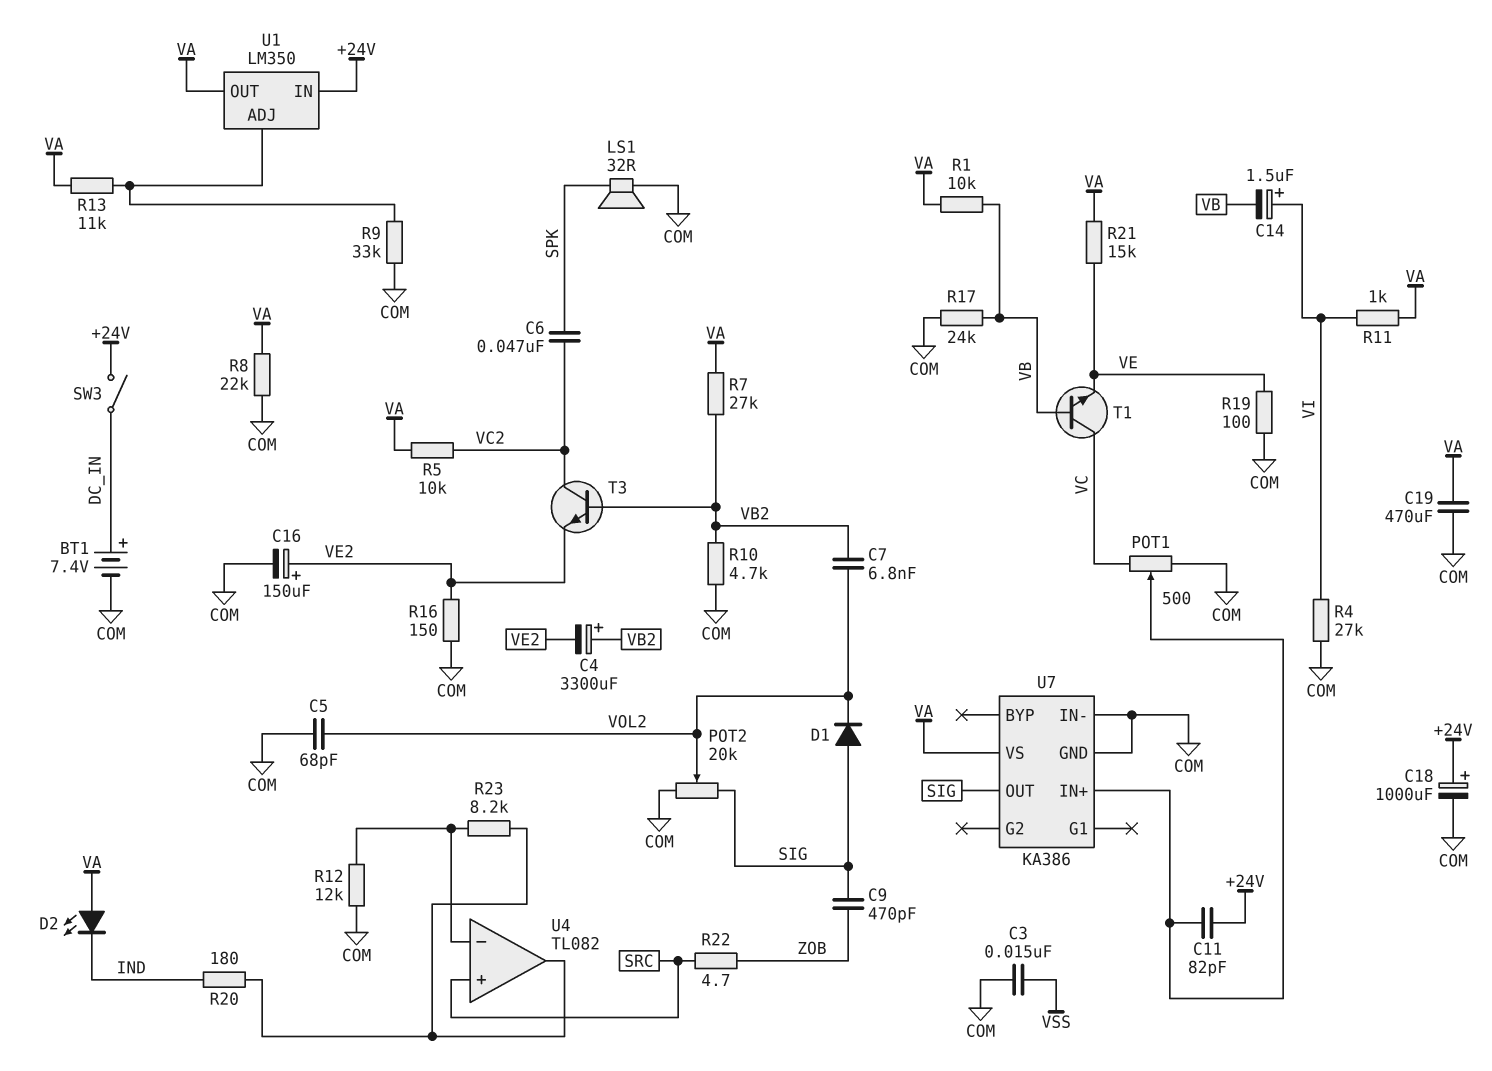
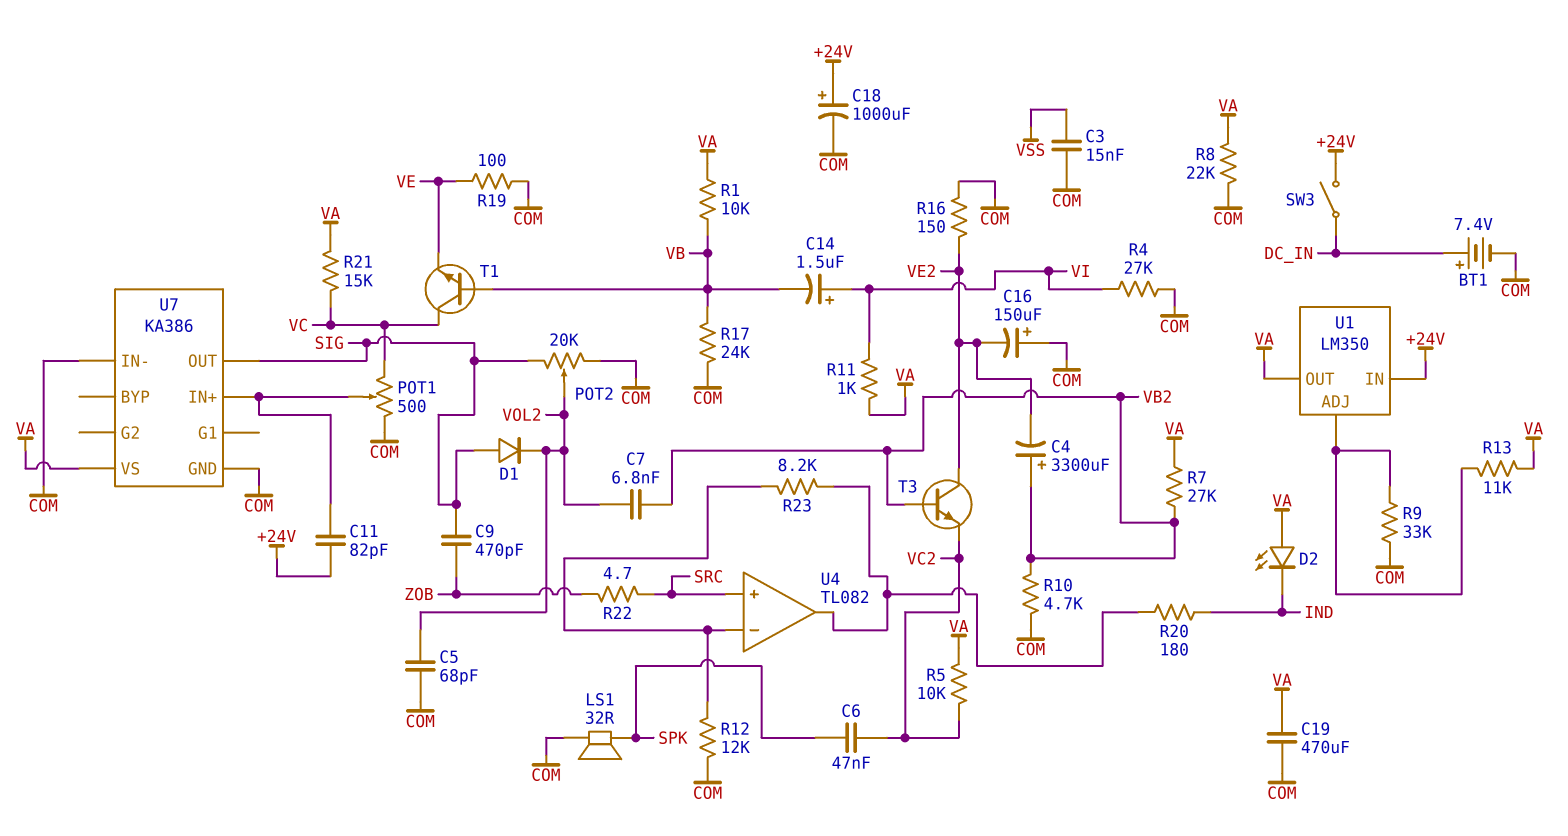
C16: 150uF (plus VE2, minus COM) -> 150uF (plus COM, minus VE2)
R21: 15k (VA, VE) -> 15k (VA, VC)
T3: NPN (B VB2, C VC2, E VE2) -> NPN (B VB2, C VE2, E VC2)

